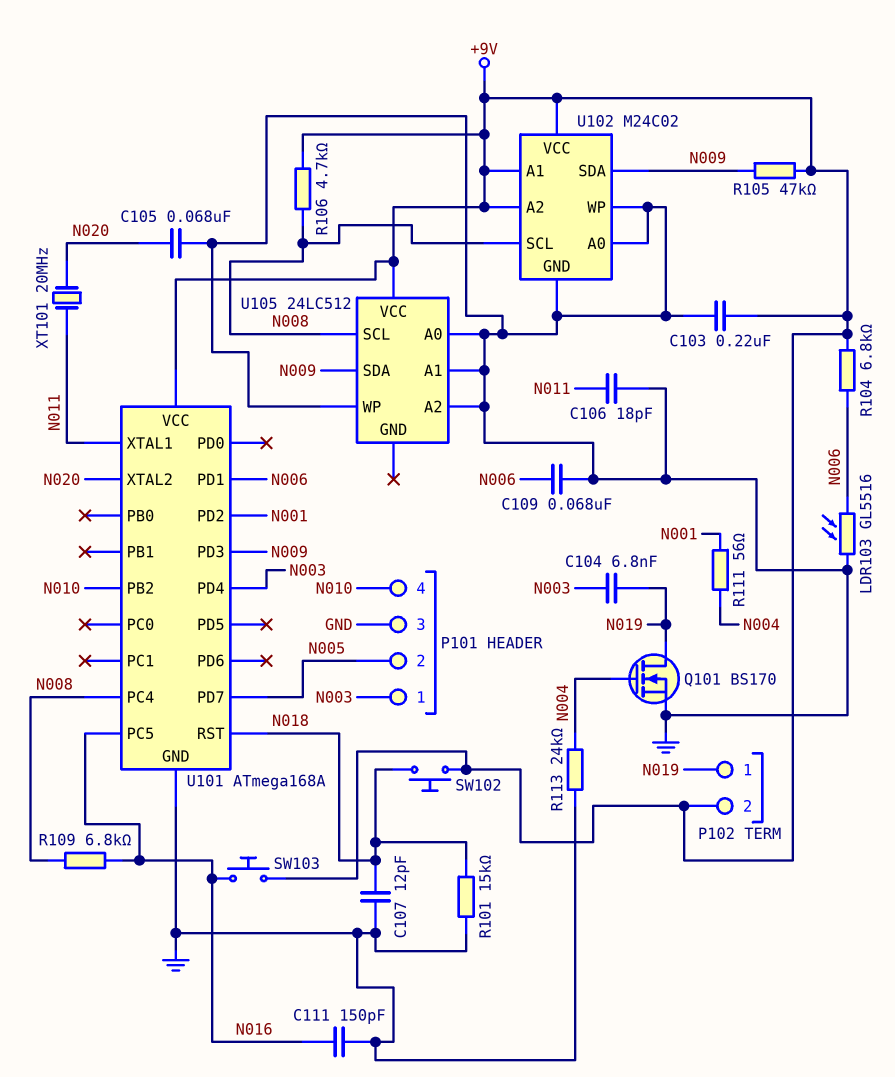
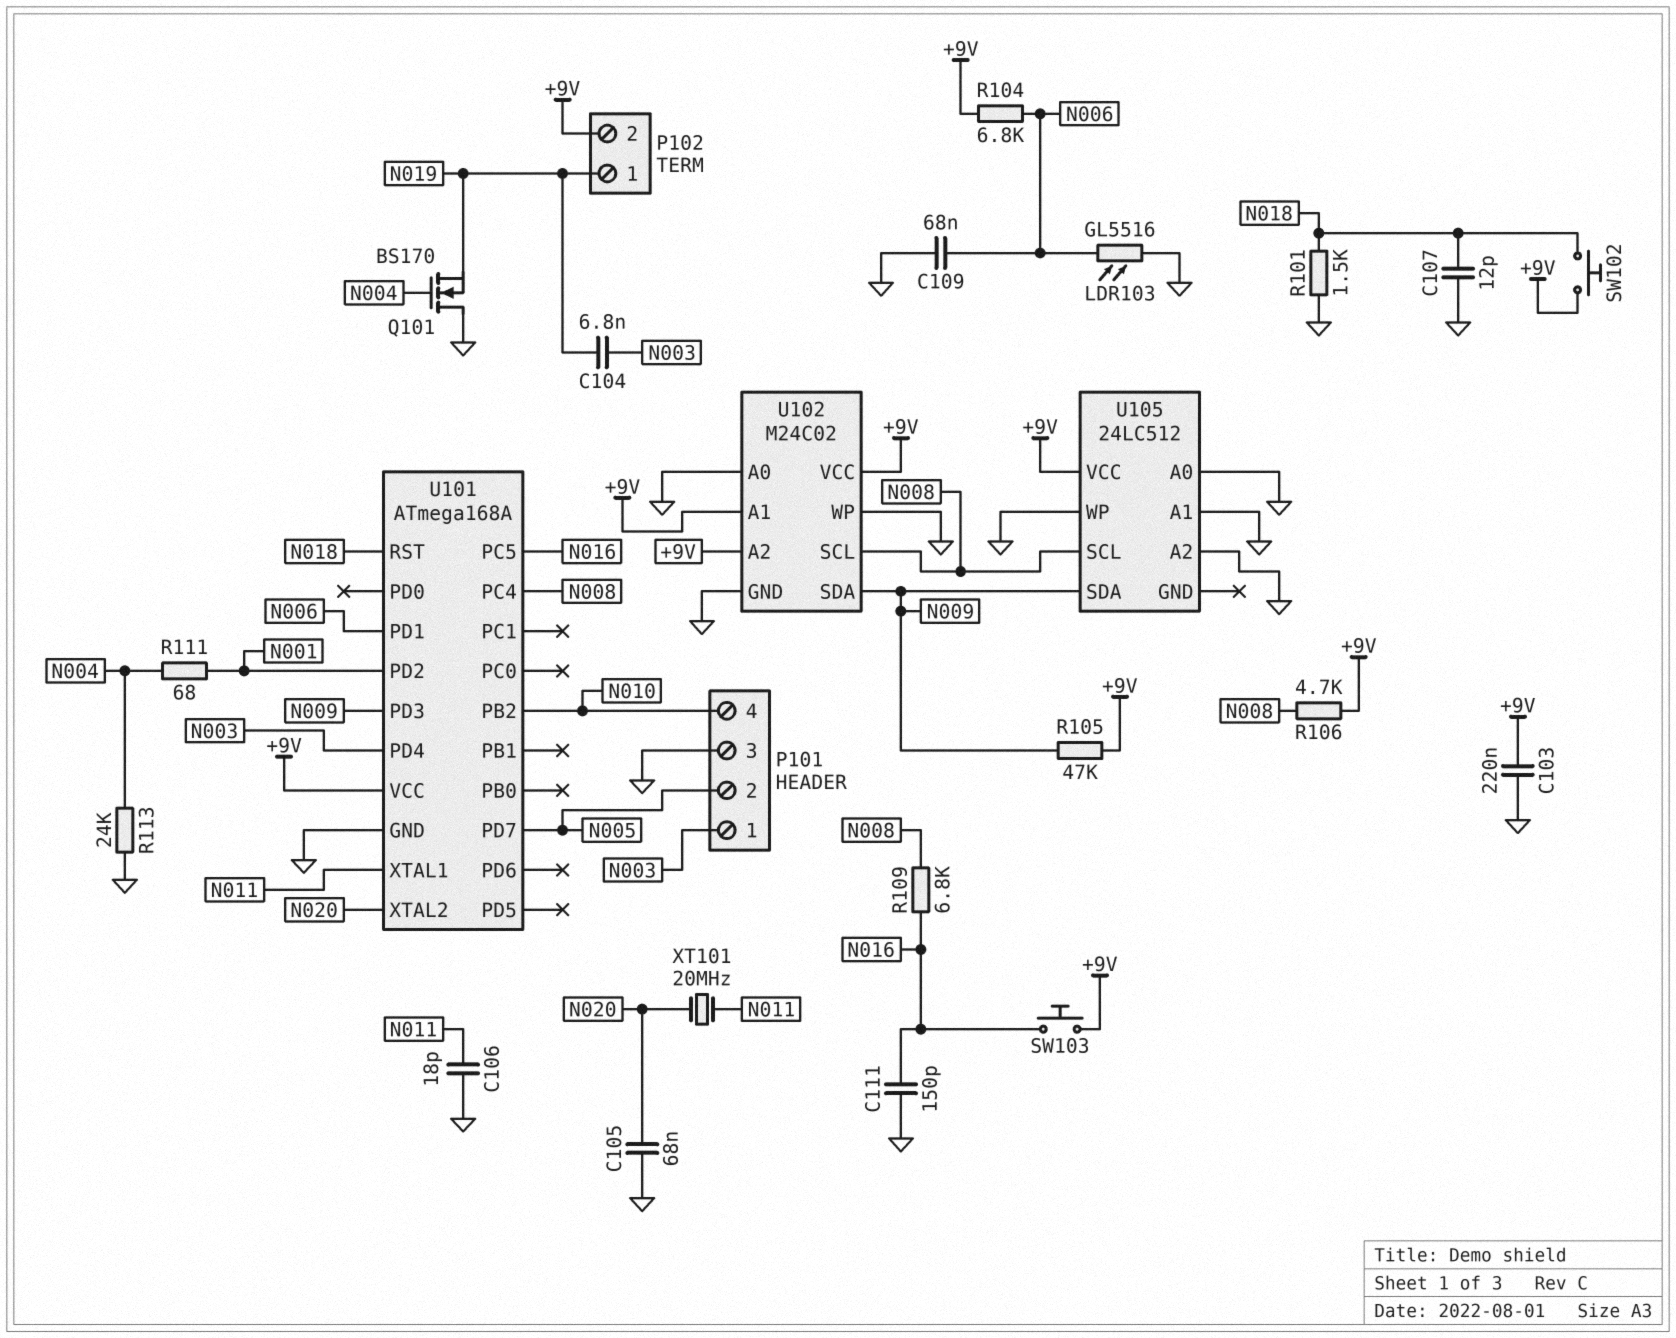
Q101: NMOS BS170 (G N004, D N019, S GND) -> NMOS BS170 (G N004, D GND, S N019)
R101: 15k (GND, N018) -> 1.5k (GND, N018)
R111: 56 (N001, N004) -> 68 (N001, N004)

